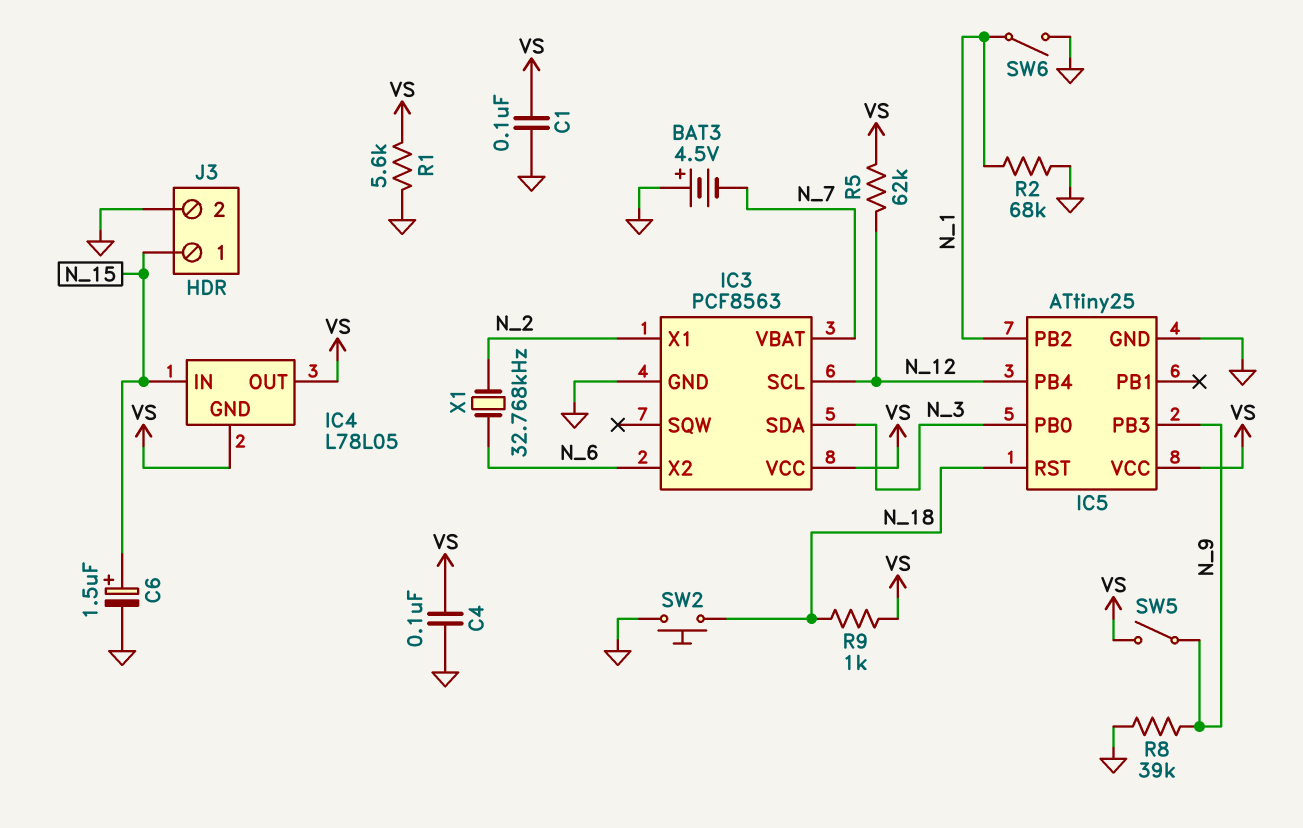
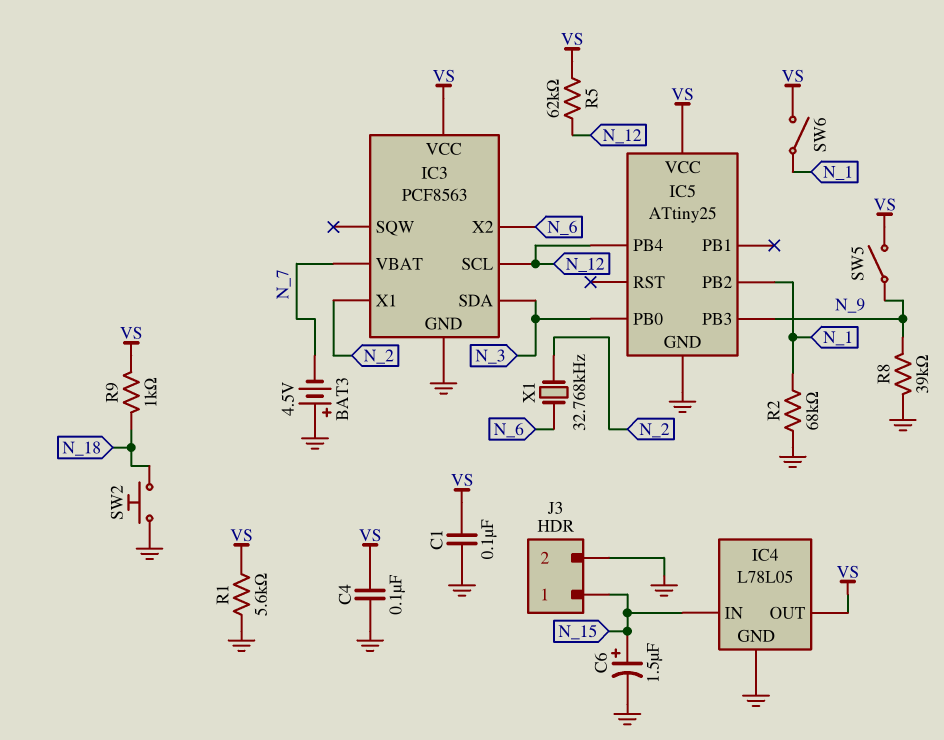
IC4 pin GND: VS -> GND
IC5 pin RST: N_18 -> none
SW6: switch (GND, N_1) -> switch (N_1, VS)

